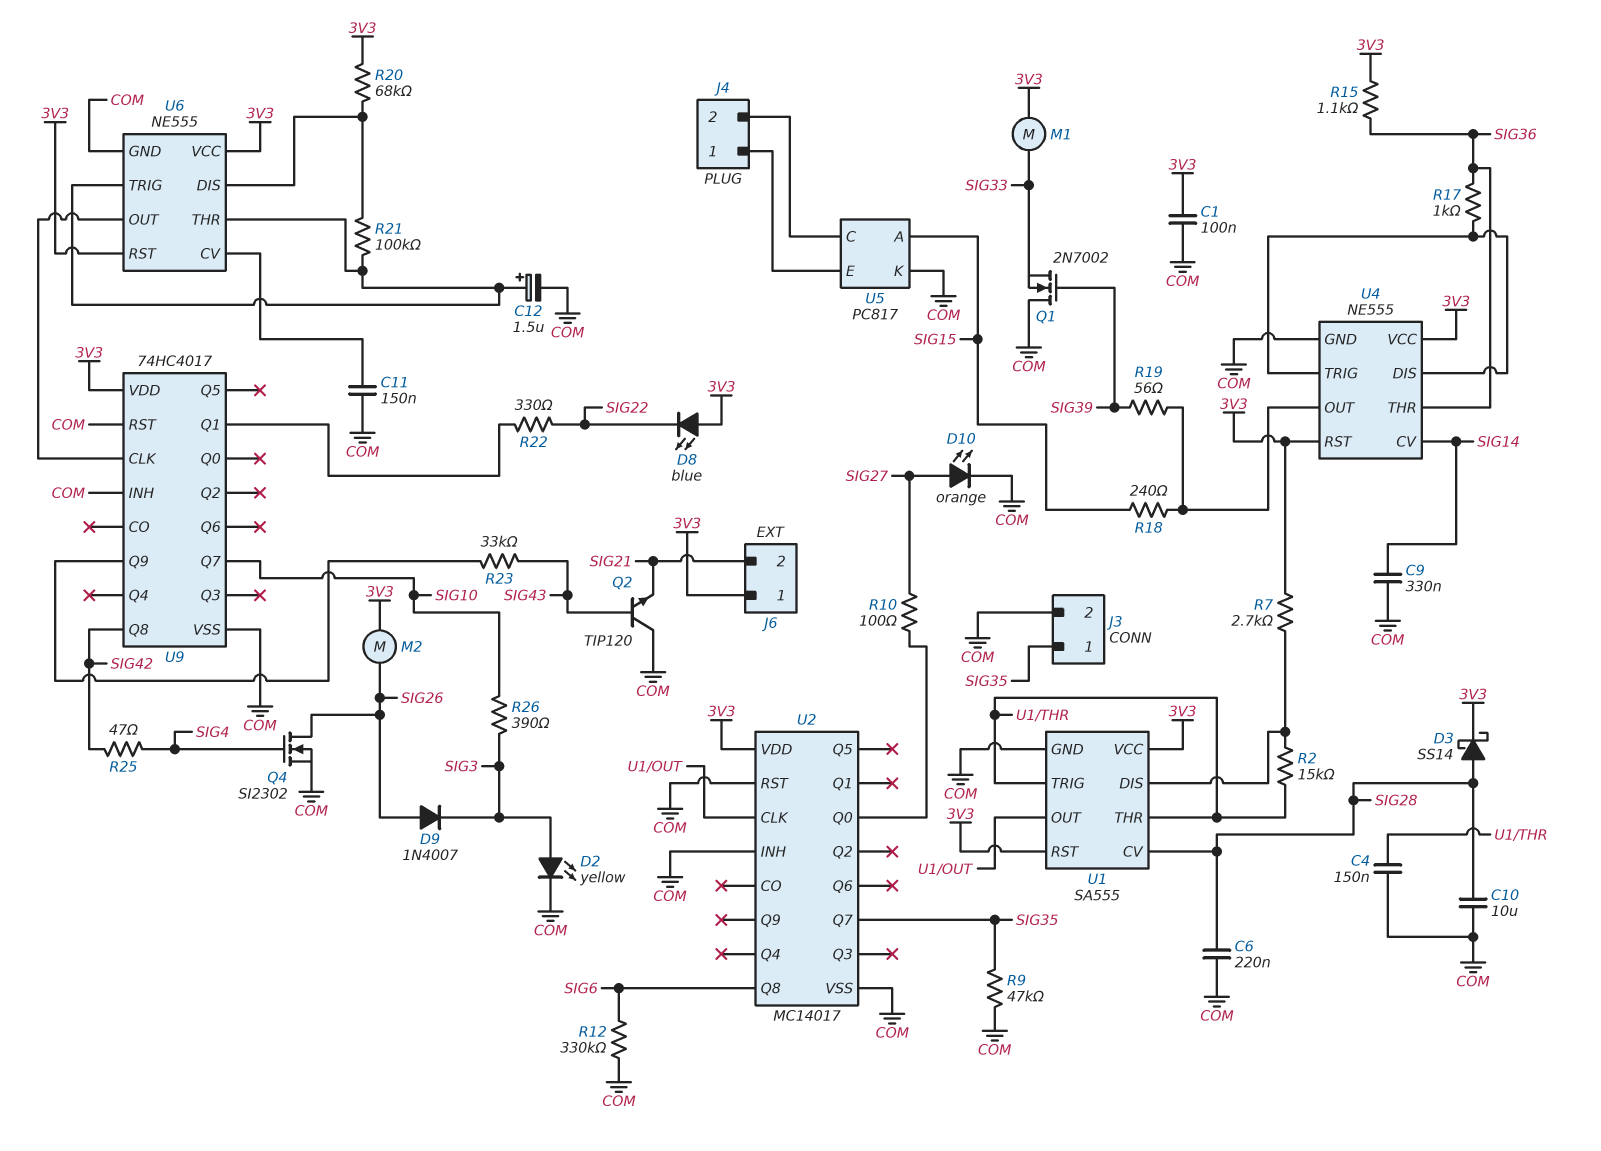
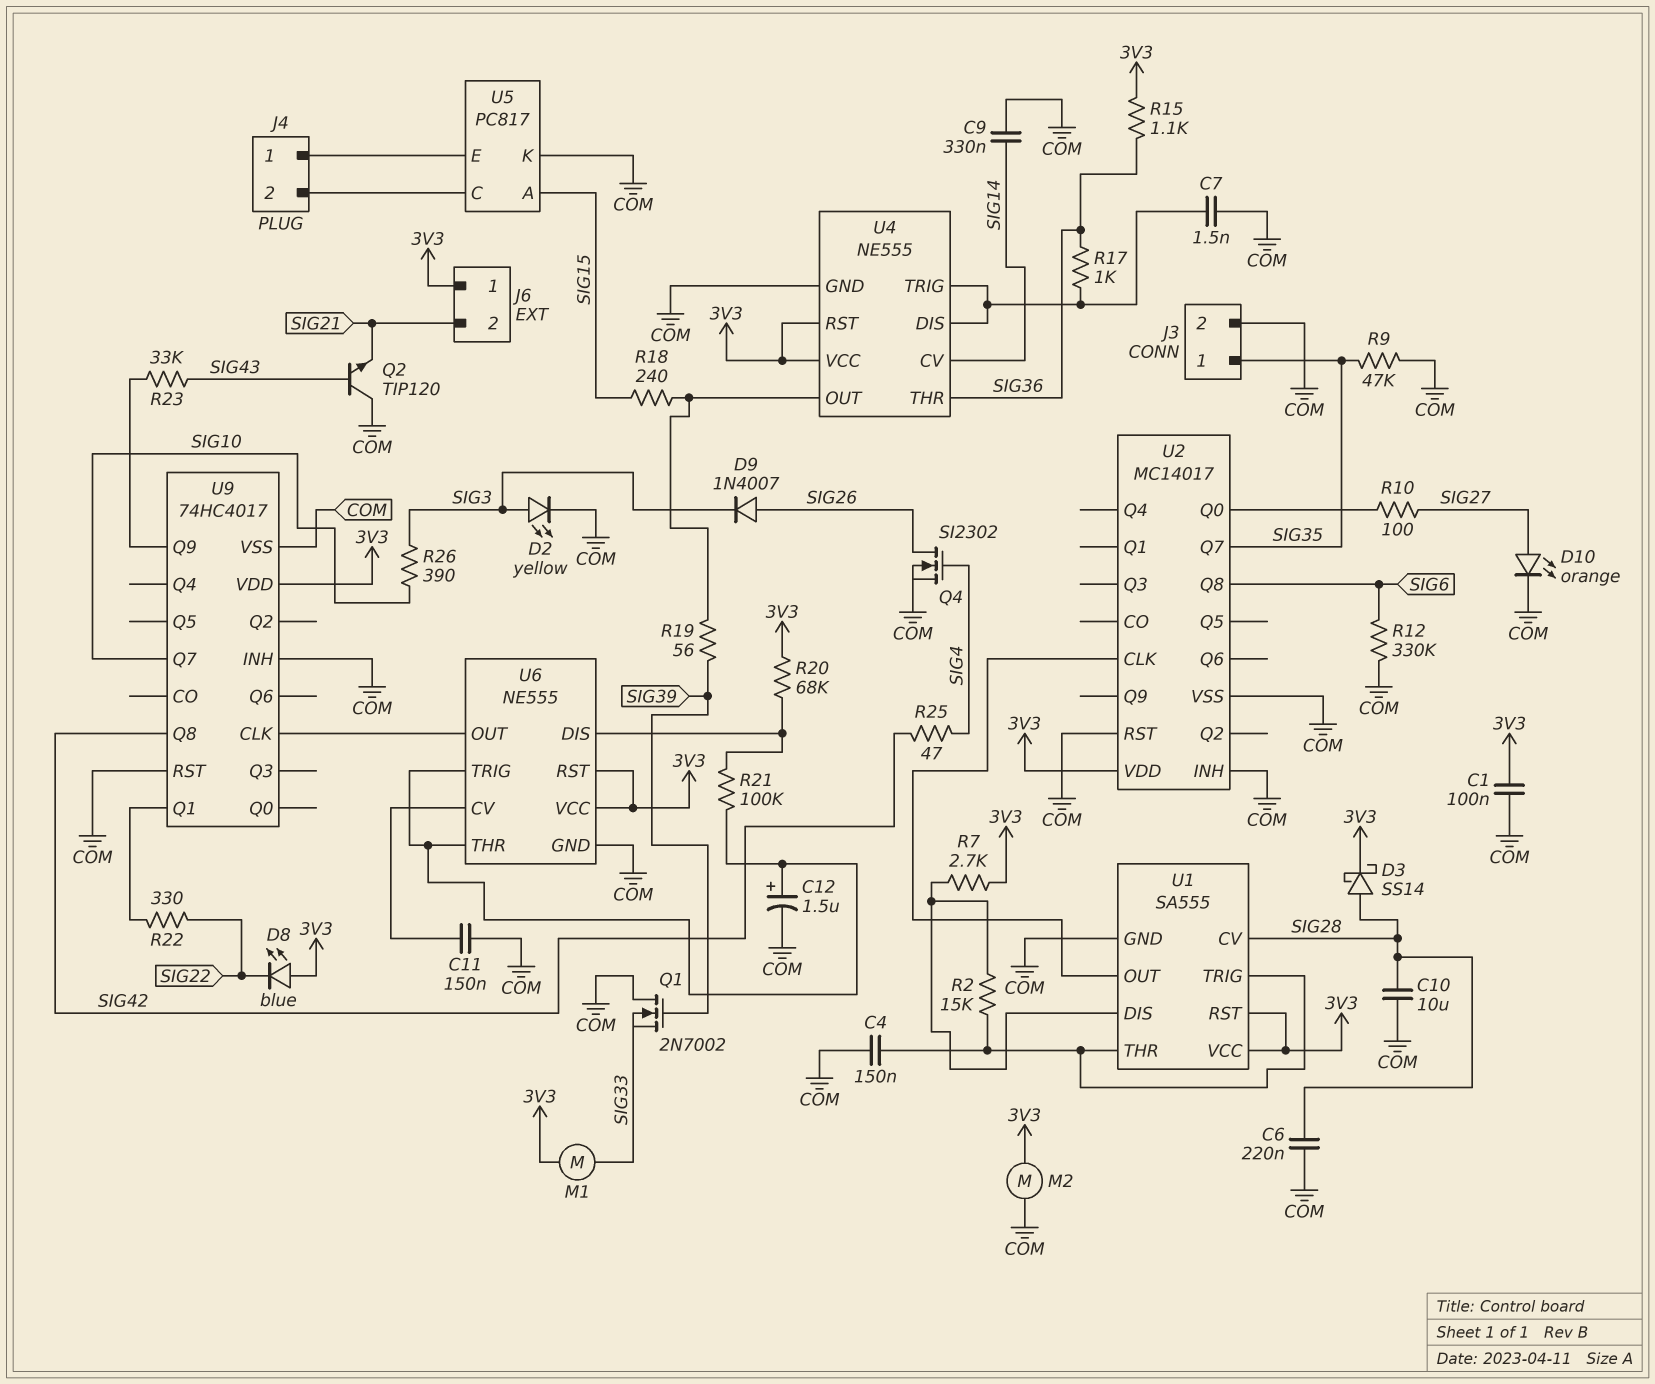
C7: none -> 1.5nF (COM, U4/DIS)
M2: motor (3V3, SIG26) -> motor (3V3, COM)

